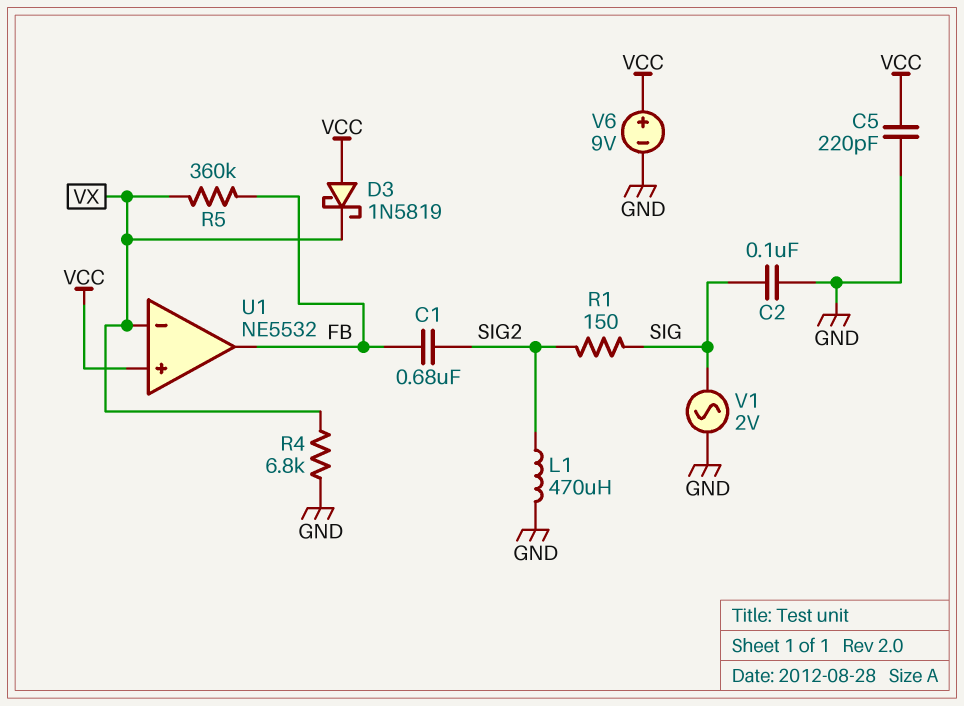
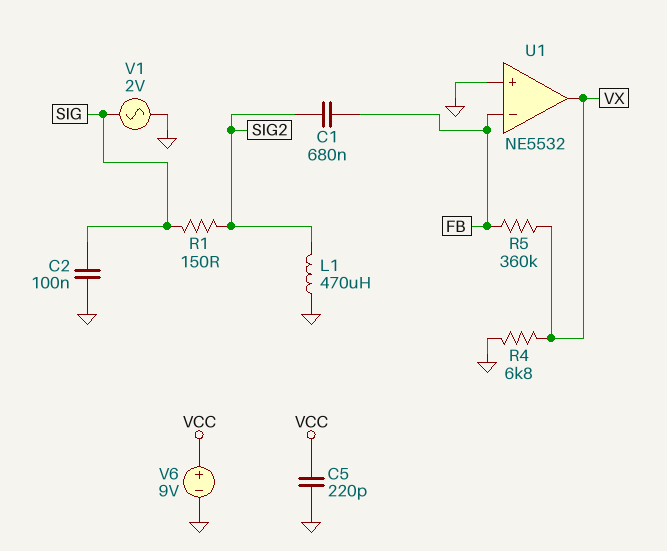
D3: schottky 1N5819 (A VCC, K VX) -> none
U1 pin in+: VCC -> GND
U1 pin in-: VX -> FB
U1 pin out: FB -> VX

